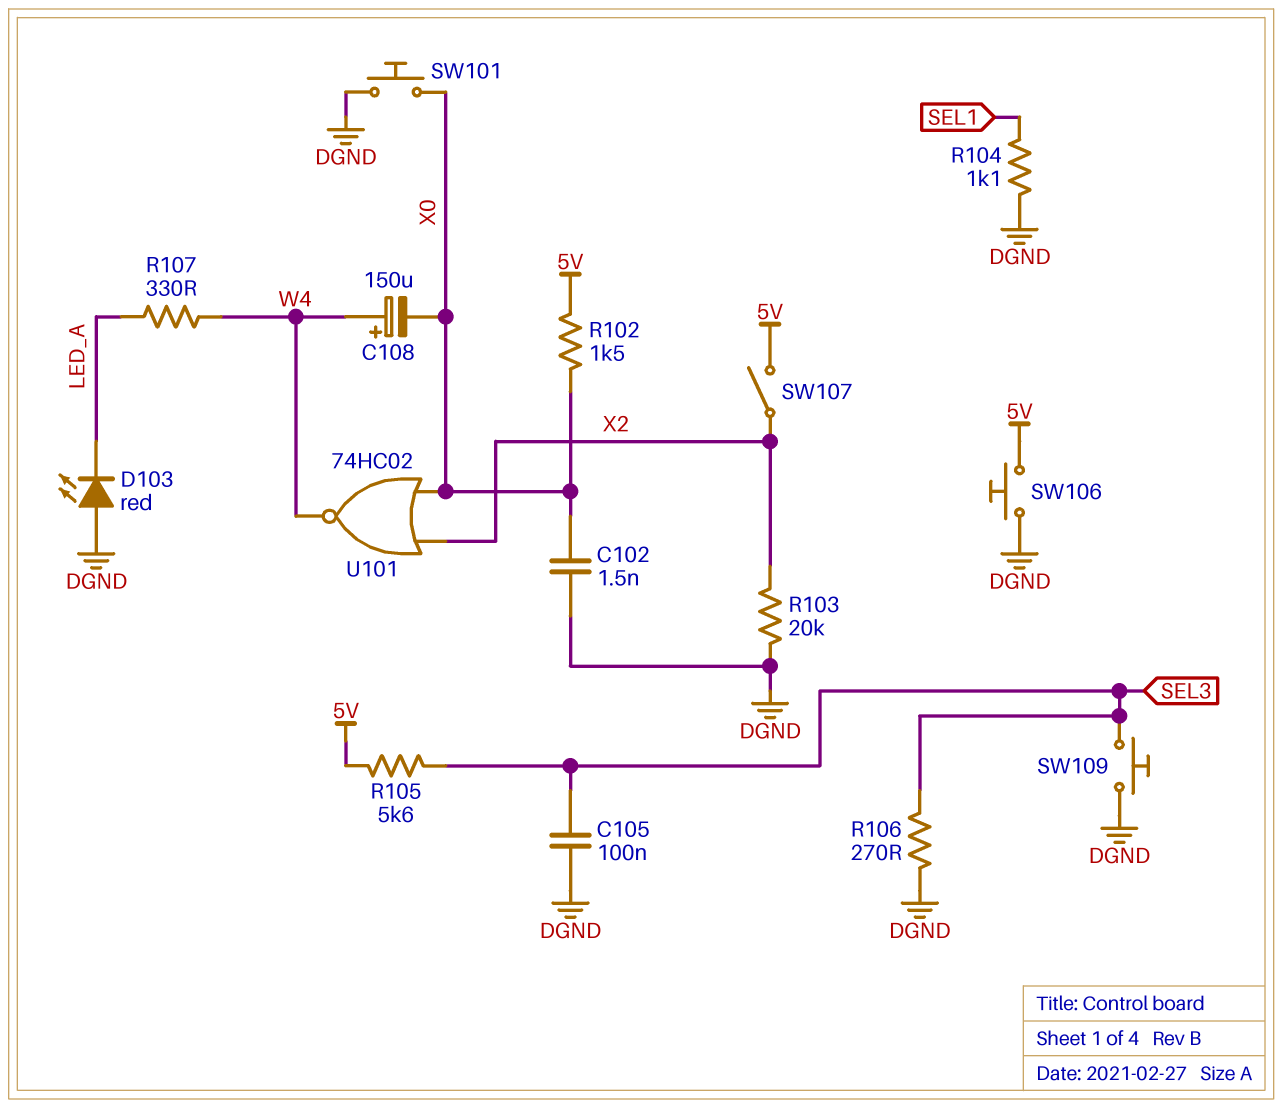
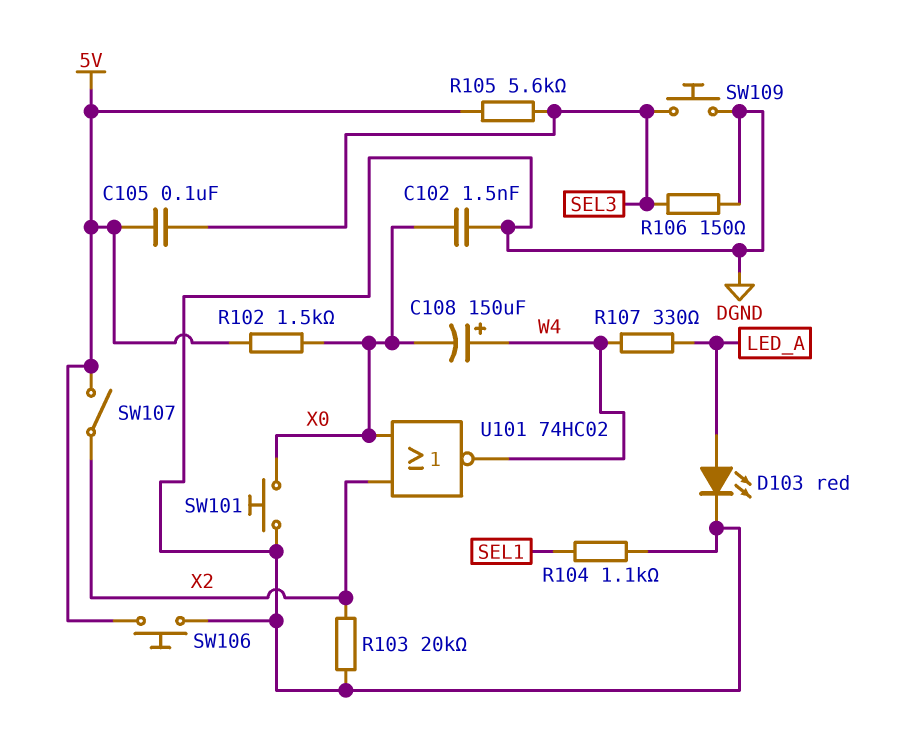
C105: 100nF (DGND, SEL3) -> 100nF (5V, SEL3)
D103: LED red (A DGND, K LED_A) -> LED red (A LED_A, K DGND)
R106: 270 (DGND, SEL3) -> 150 (DGND, SEL3)

